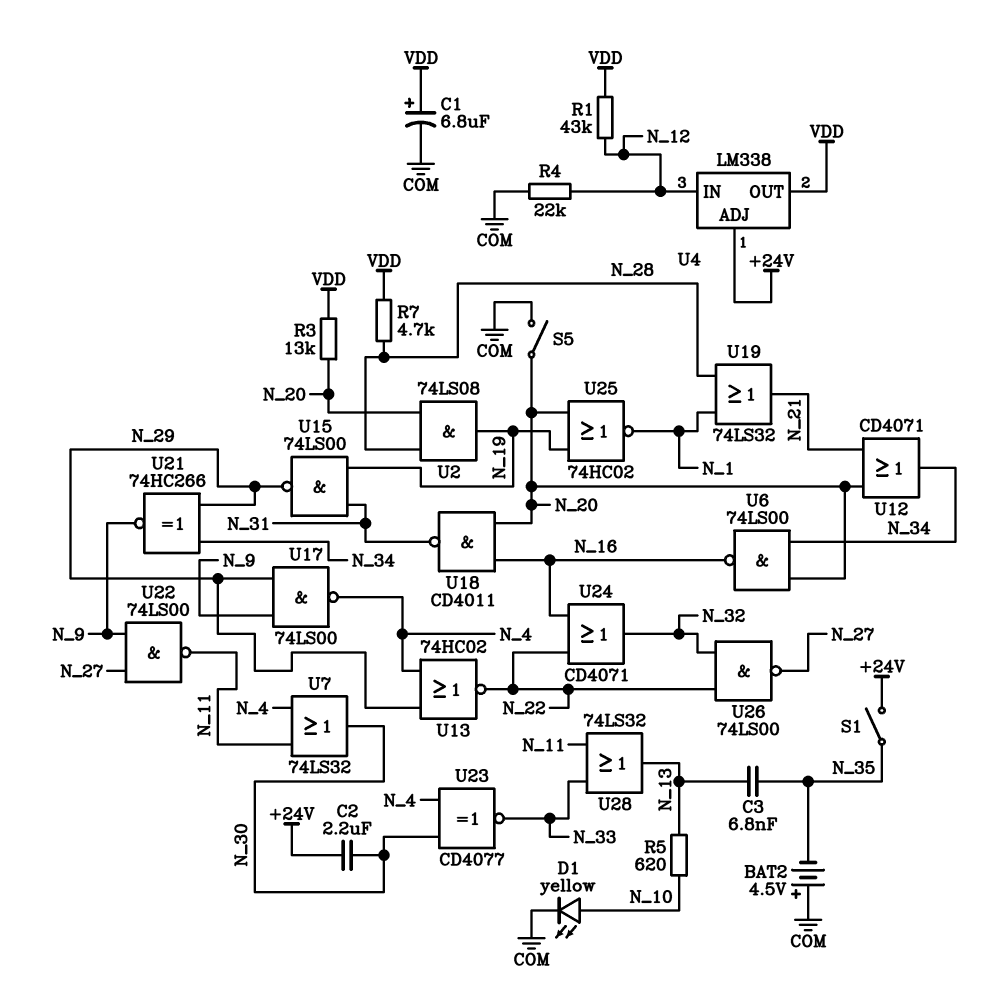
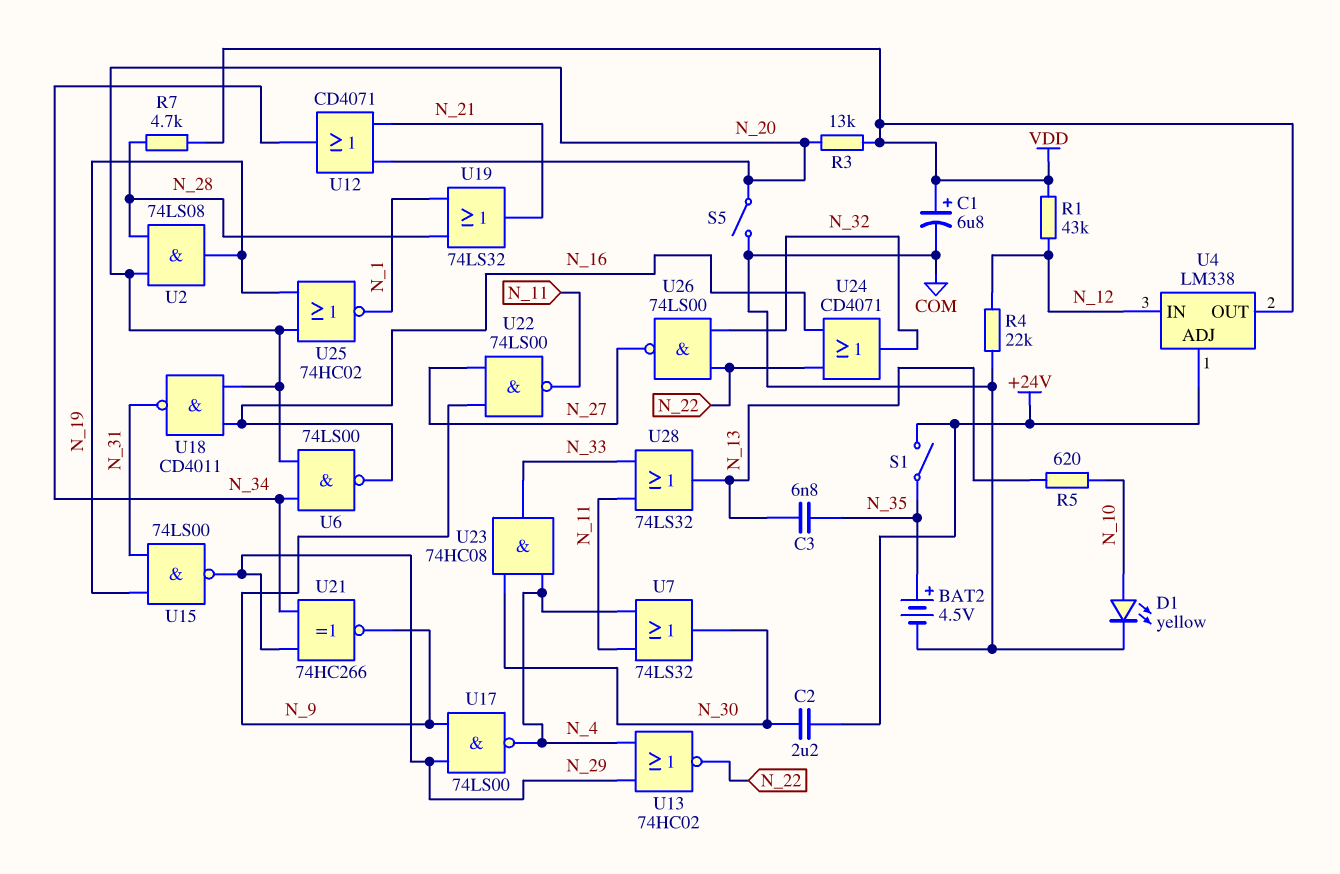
BAT2: 4.5V (plus COM, minus N_35) -> 4.5V (plus N_35, minus COM)
U23: XNOR CD4077 (in N_4, in N_30, out N_33) -> AND 74HC08 (in N_4, in N_30, out N_33)

